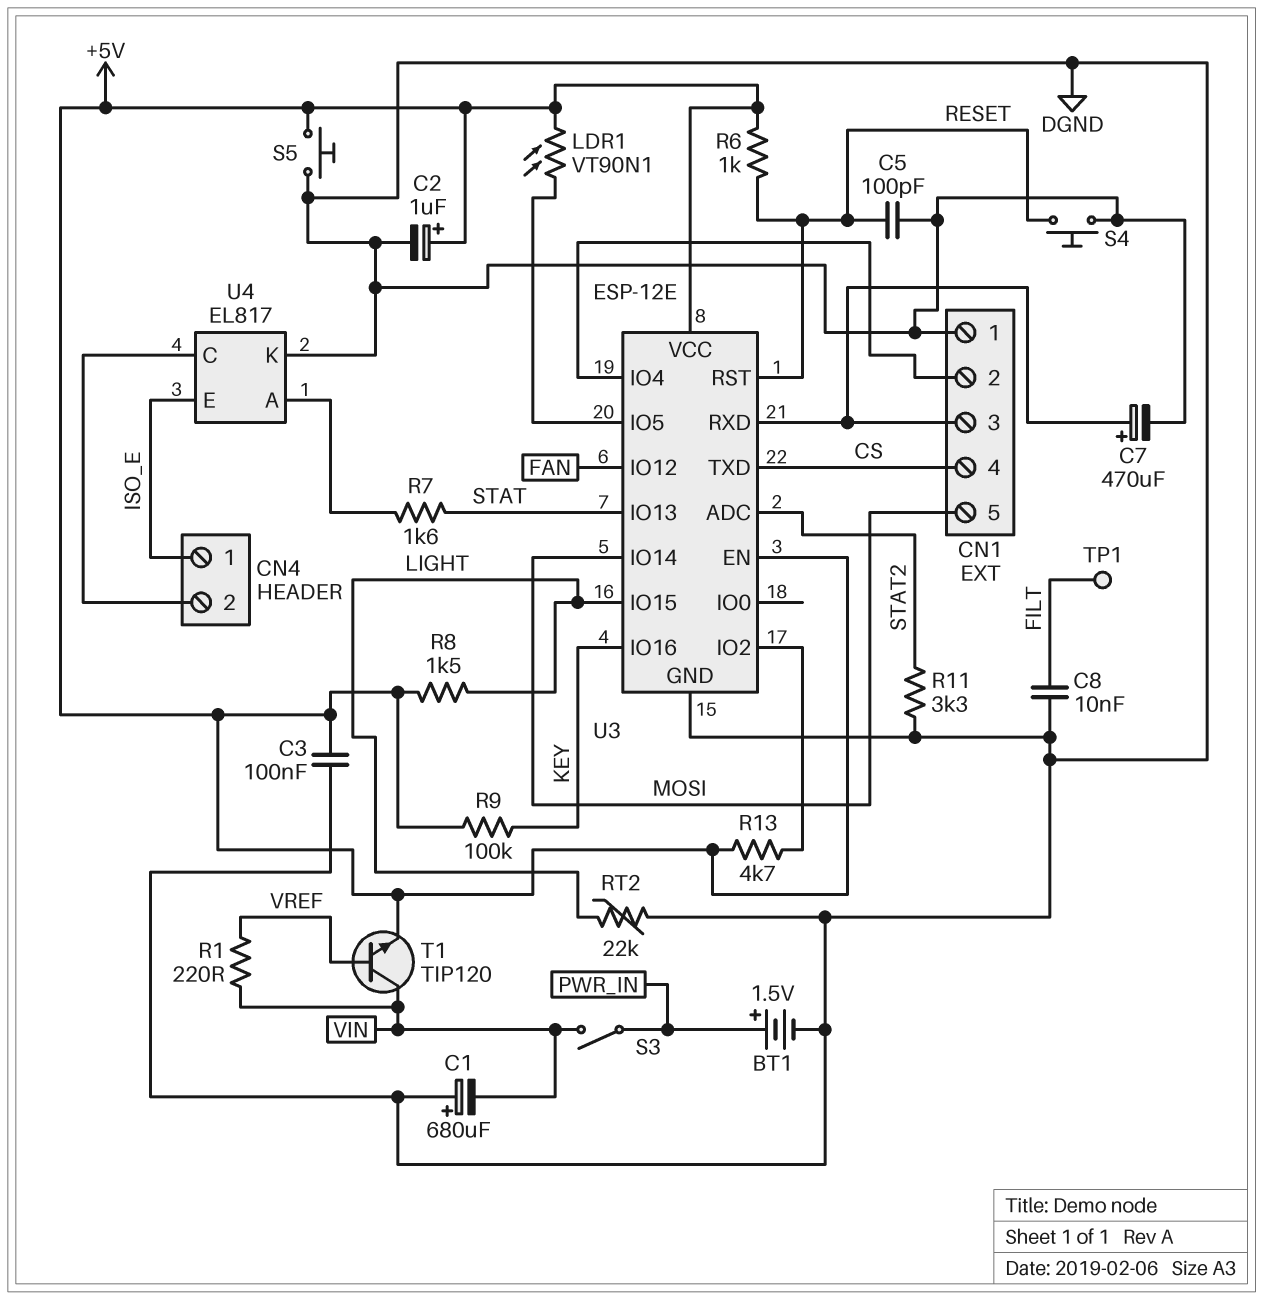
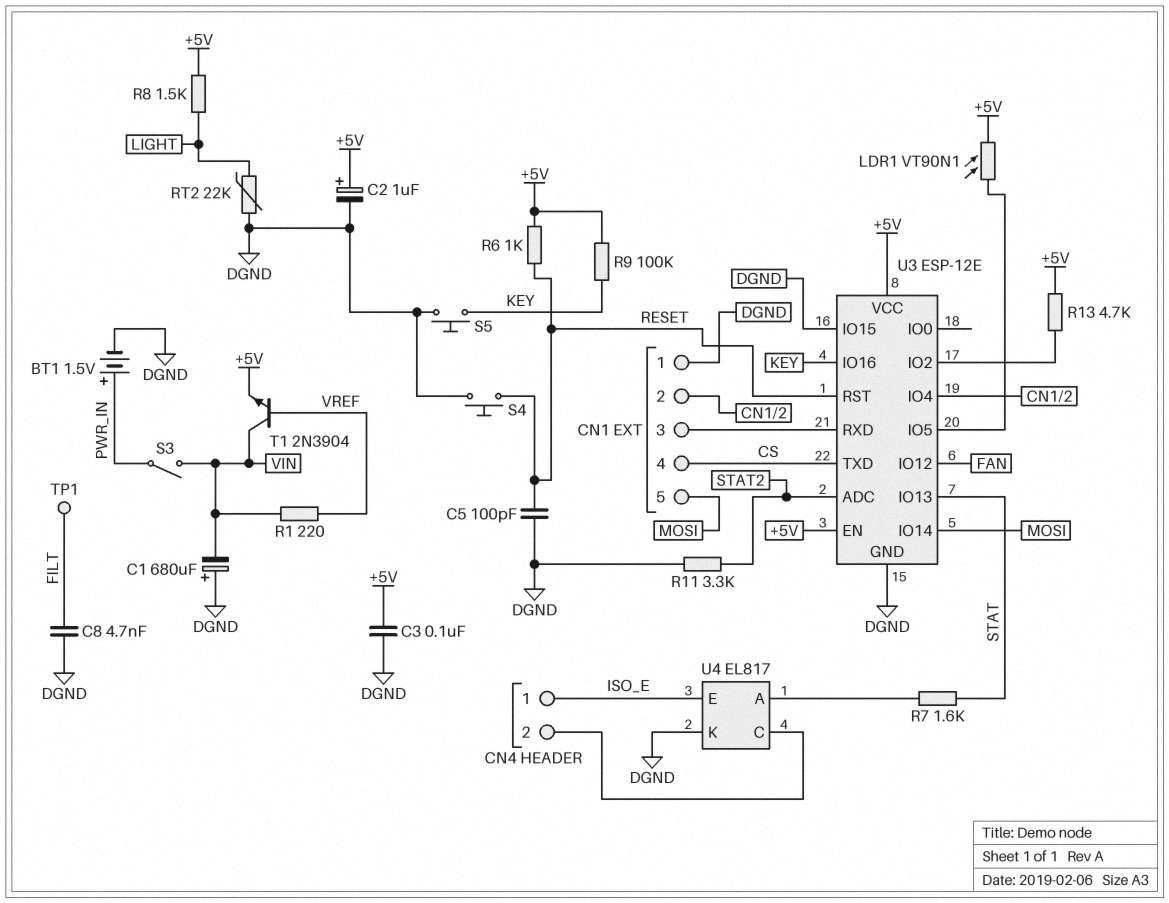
C7: 470uF (plus CN1/3, minus DGND) -> none
C8: 10nF (DGND, FILT) -> 4.7nF (DGND, FILT)
S5: button (+5V, DGND) -> button (DGND, KEY)
T1: NPN TIP120 (B VREF, C VIN, E +5V) -> NPN 2N3904 (B VREF, C VIN, E +5V)
U3 pin IO15: LIGHT -> DGND

